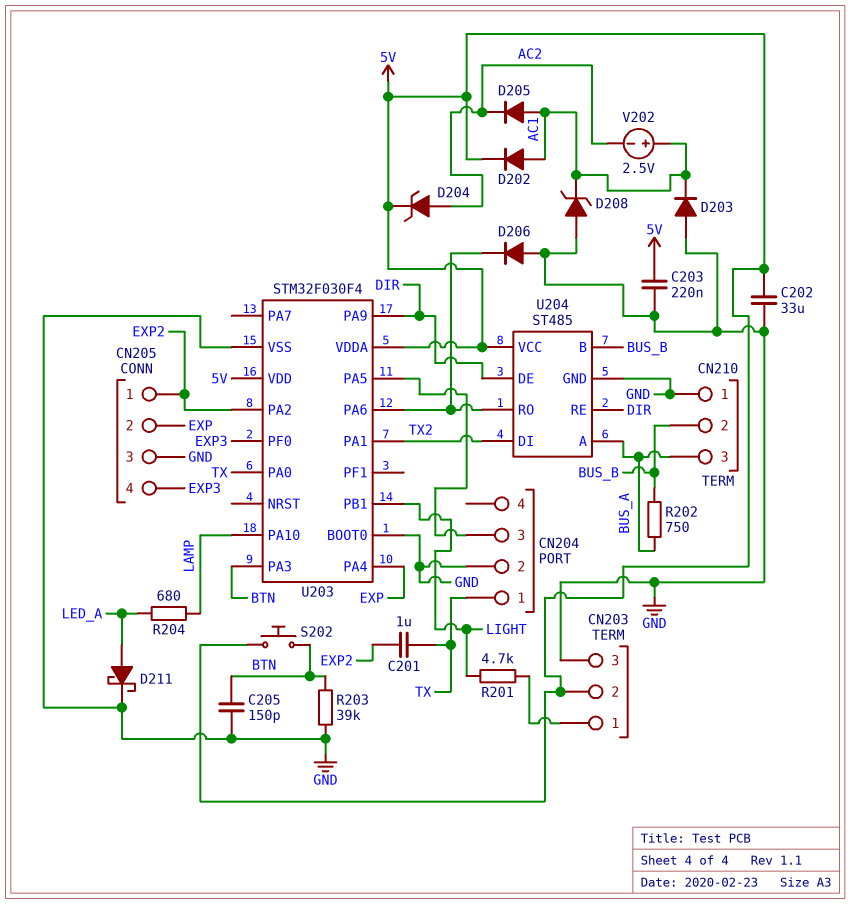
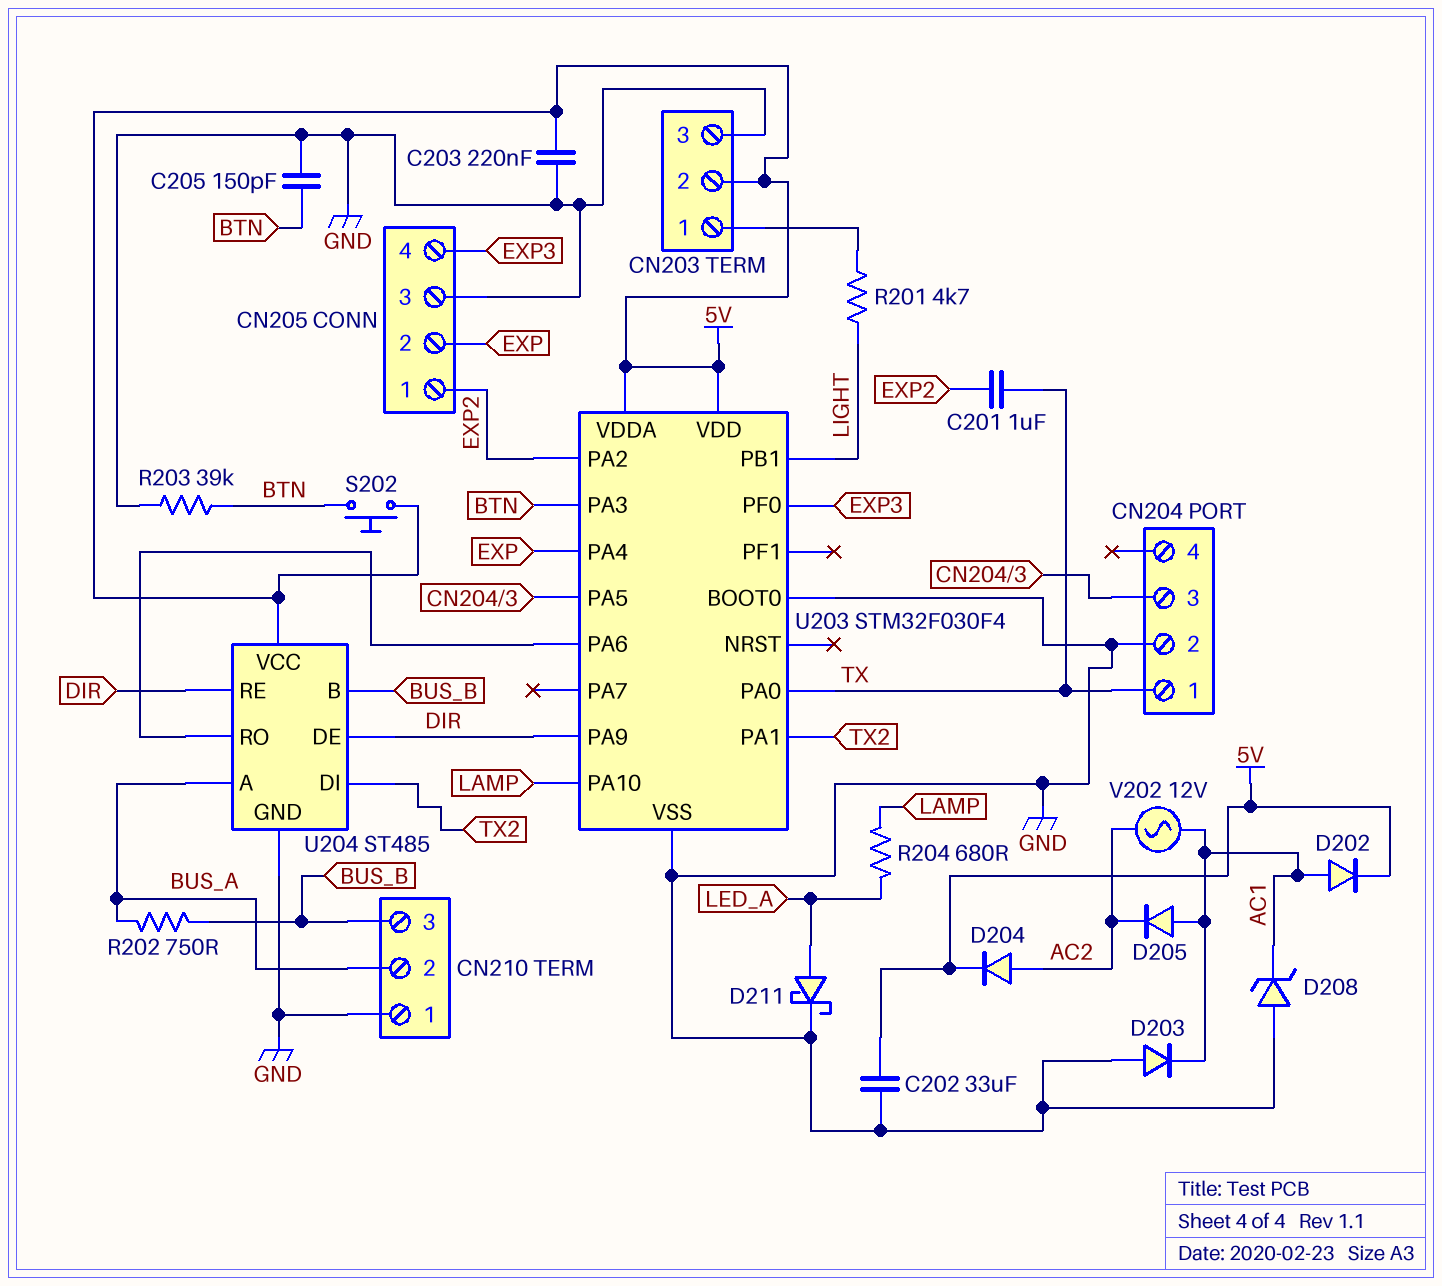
CN210 pin 2: BUS_B -> BUS_A
CN210 pin 3: BUS_A -> BUS_B
D204: zener (A AC2, K 5V) -> diode (A AC2, K 5V)
D206: diode (A GND, K U203/PA6) -> none
V202: 2.5V (plus AC1, minus AC2) -> AC 12V (AC1, AC2)

